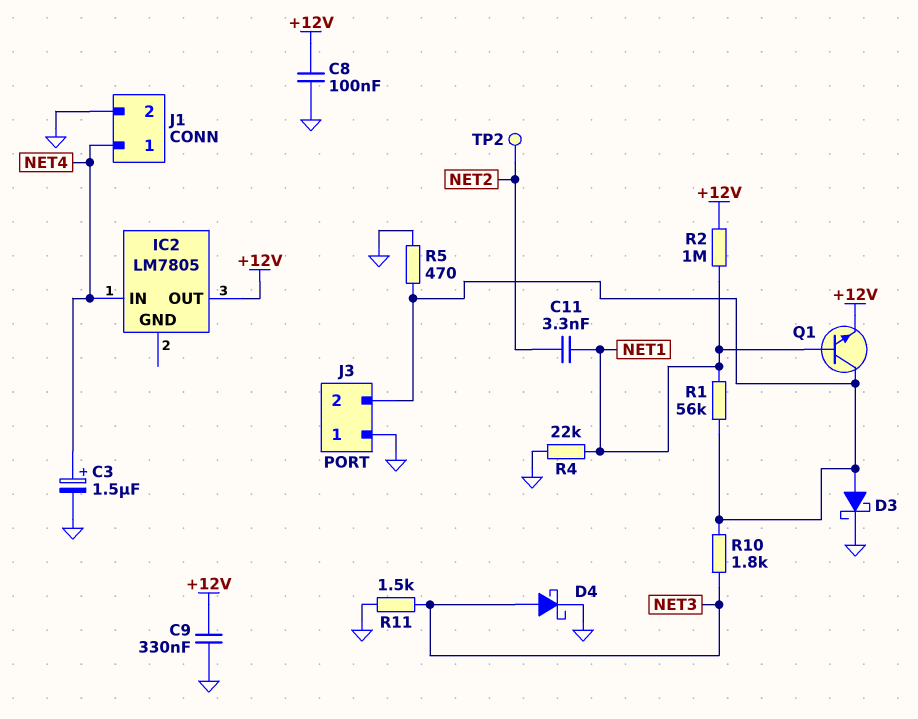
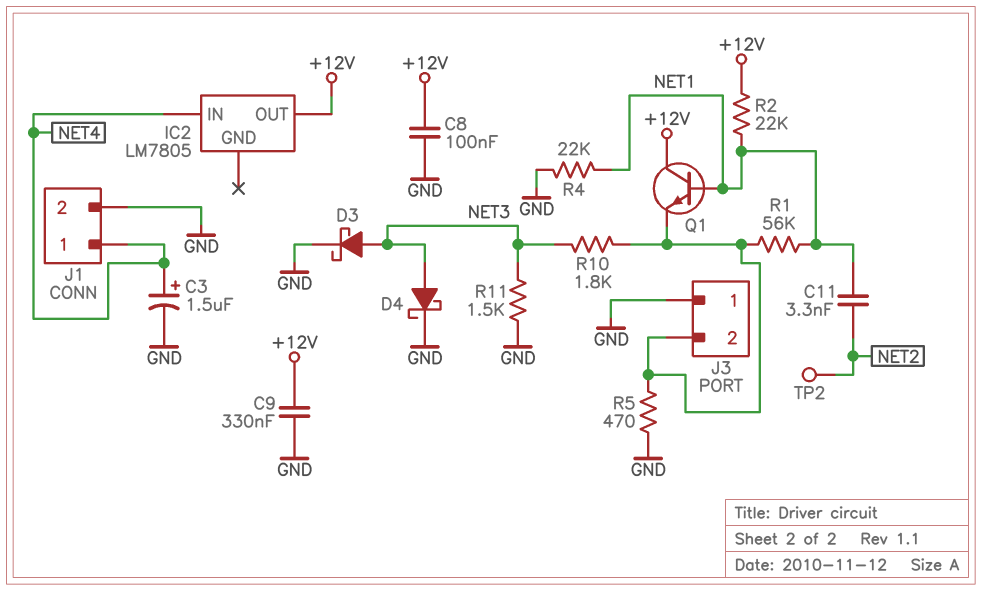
D3: schottky (A J3/2, K GND) -> schottky (A NET3, K GND)
Q1: NPN (B NET1, C J3/2, E +12V) -> NPN (B NET1, C +12V, E J3/2)
R2: 1M (+12V, NET1) -> 22k (+12V, NET1)

